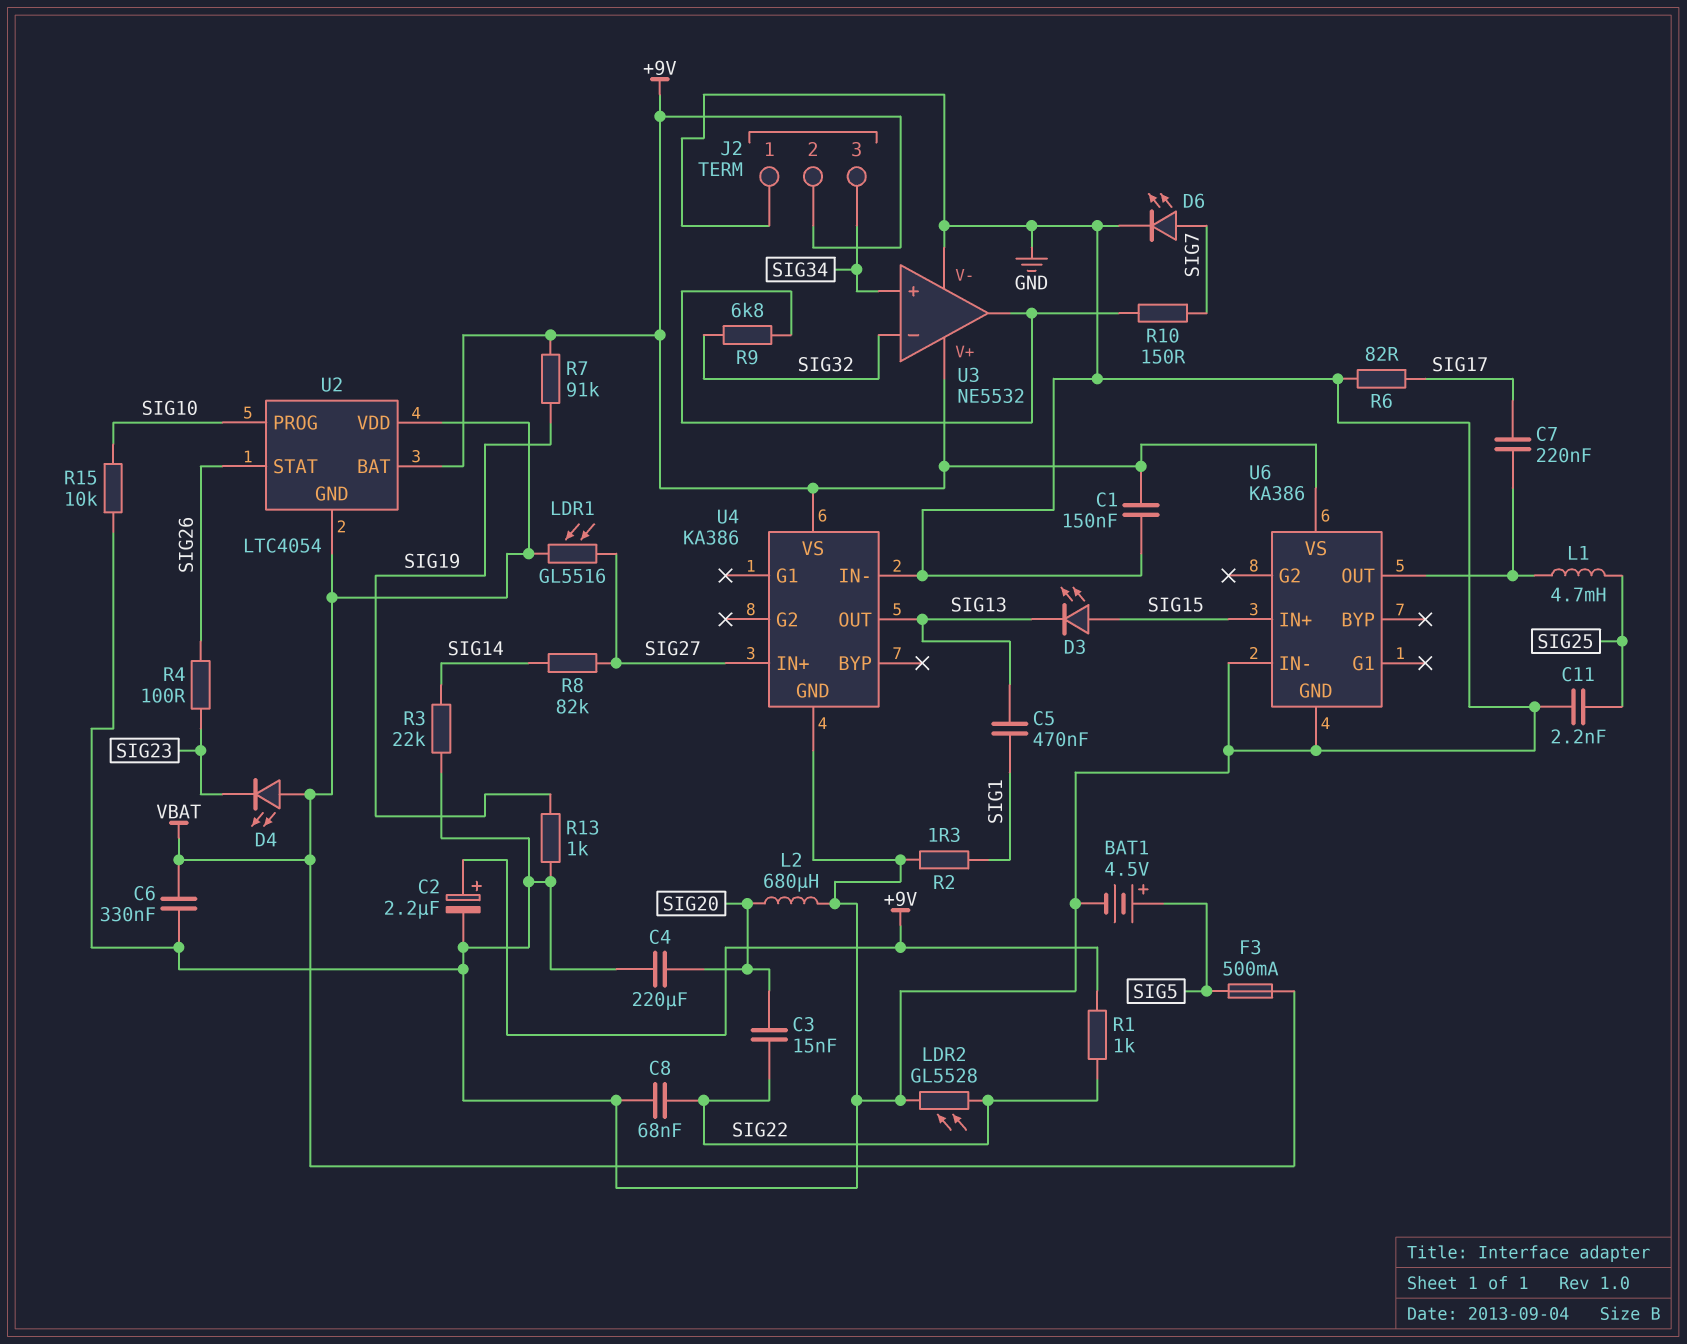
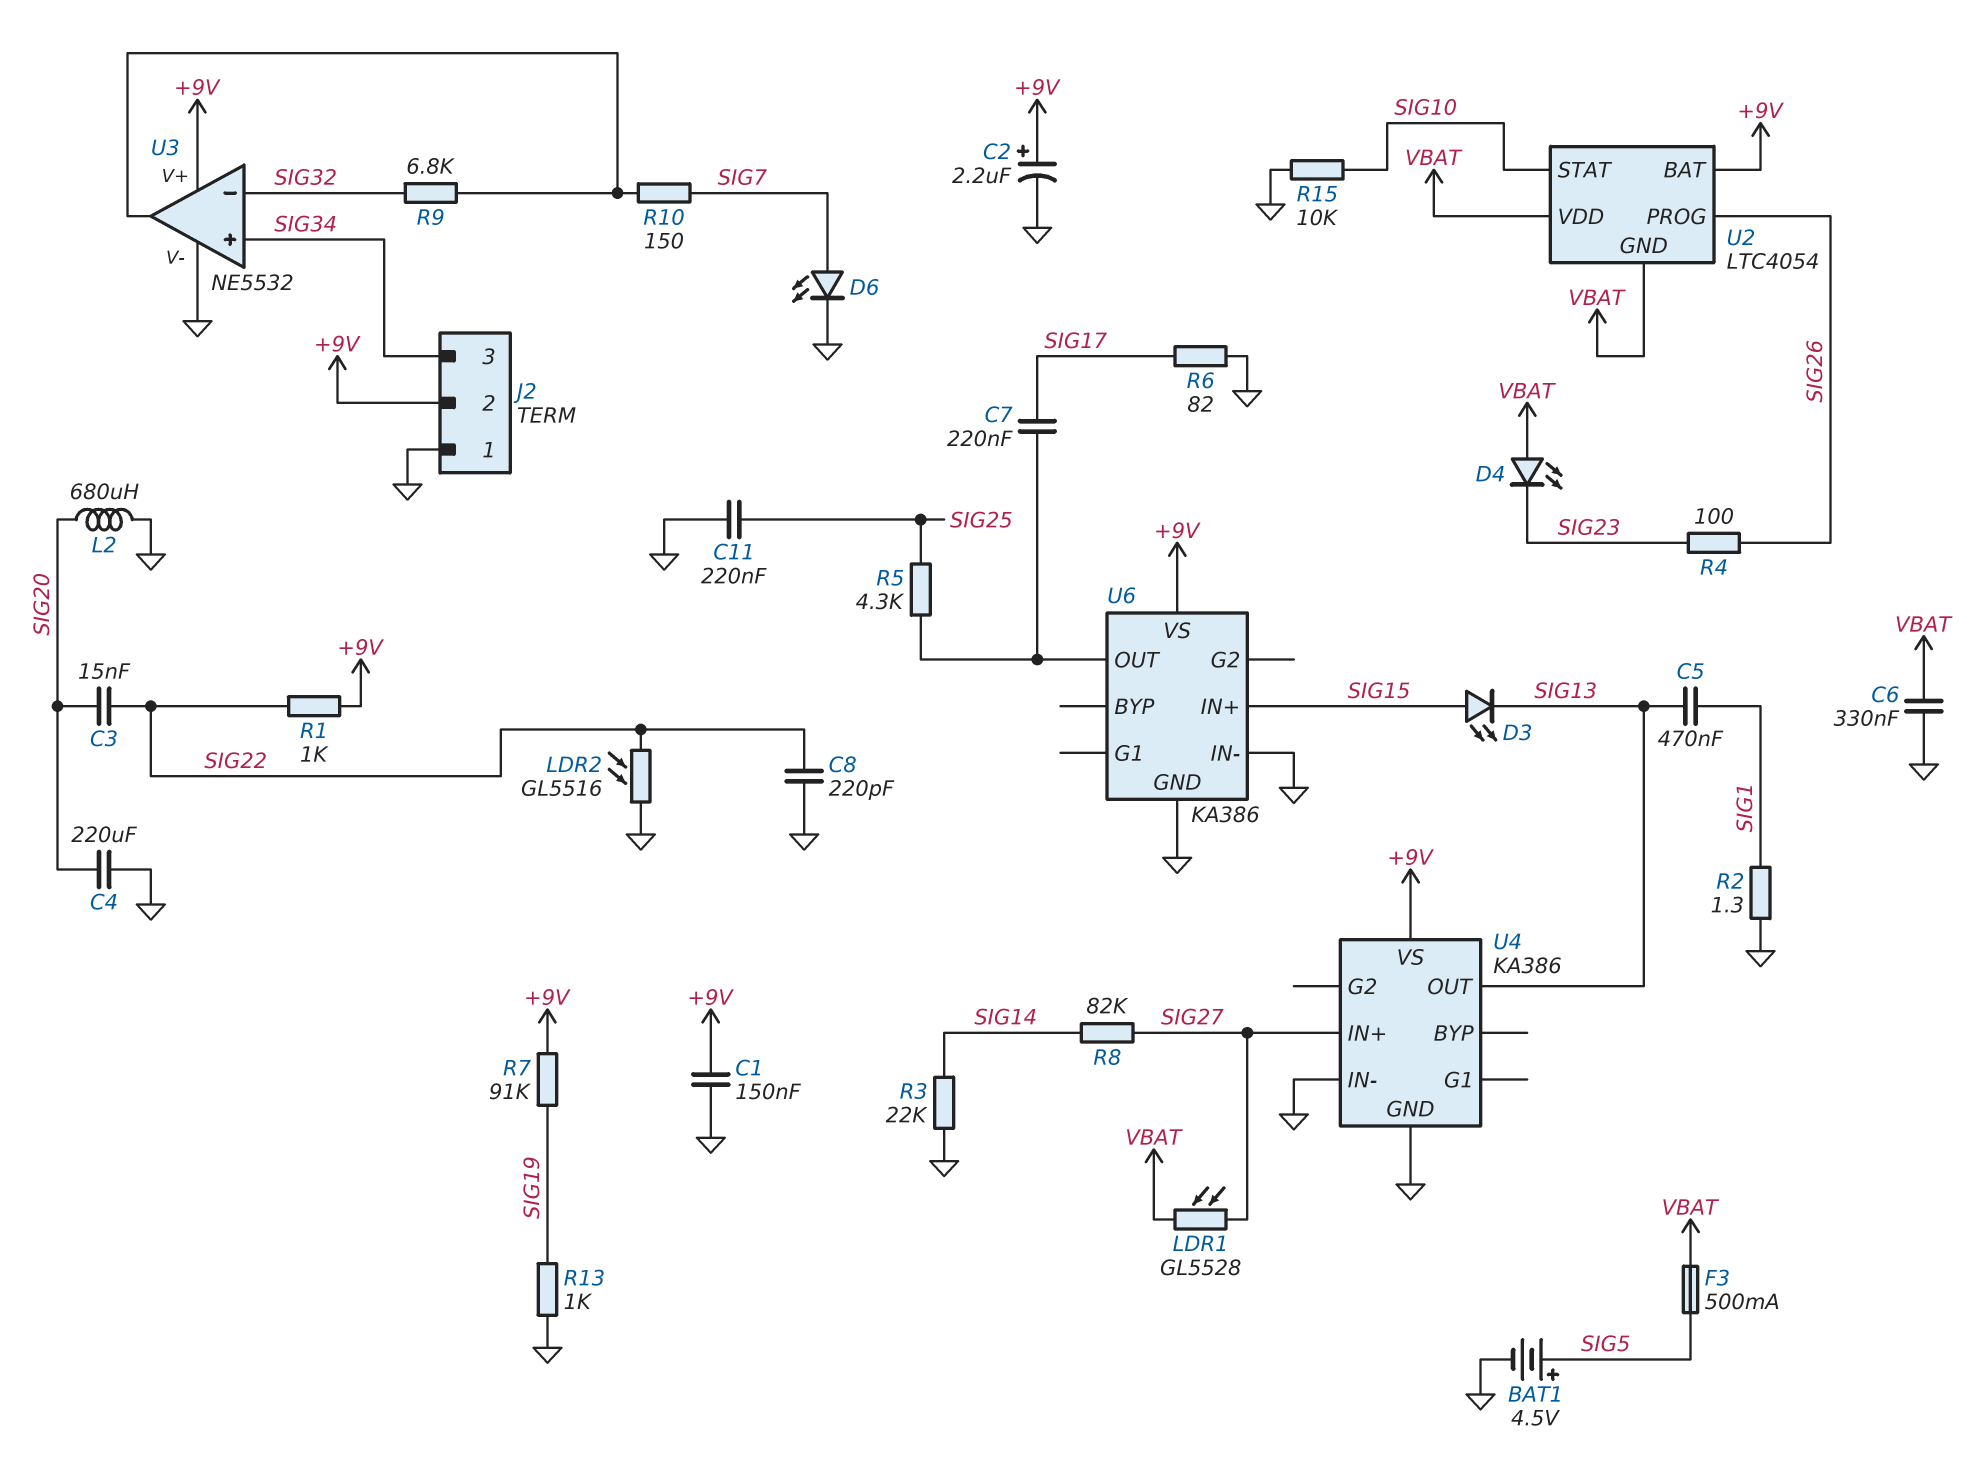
C8: 68nF (GND, SIG22) -> 220pF (GND, SIG22)
C11: 2.2nF (GND, SIG25) -> 220nF (GND, SIG25)
L1: 4.7mH (SIG25, U6/OUT) -> none
LDR1: GL5516 (SIG27, VBAT) -> GL5528 (SIG27, VBAT)
LDR2: GL5528 (GND, SIG22) -> GL5516 (GND, SIG22)
R5: none -> 4.3k (SIG25, U6/OUT)
U2 pin PROG: SIG10 -> SIG26
U2 pin STAT: SIG26 -> SIG10

